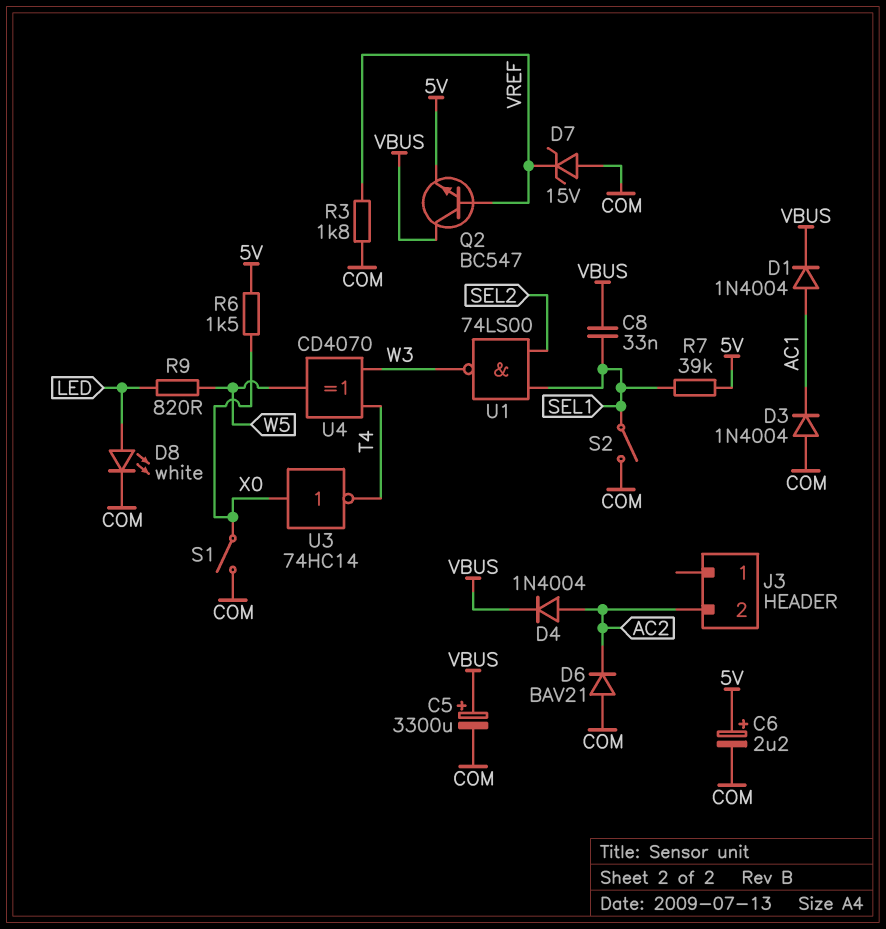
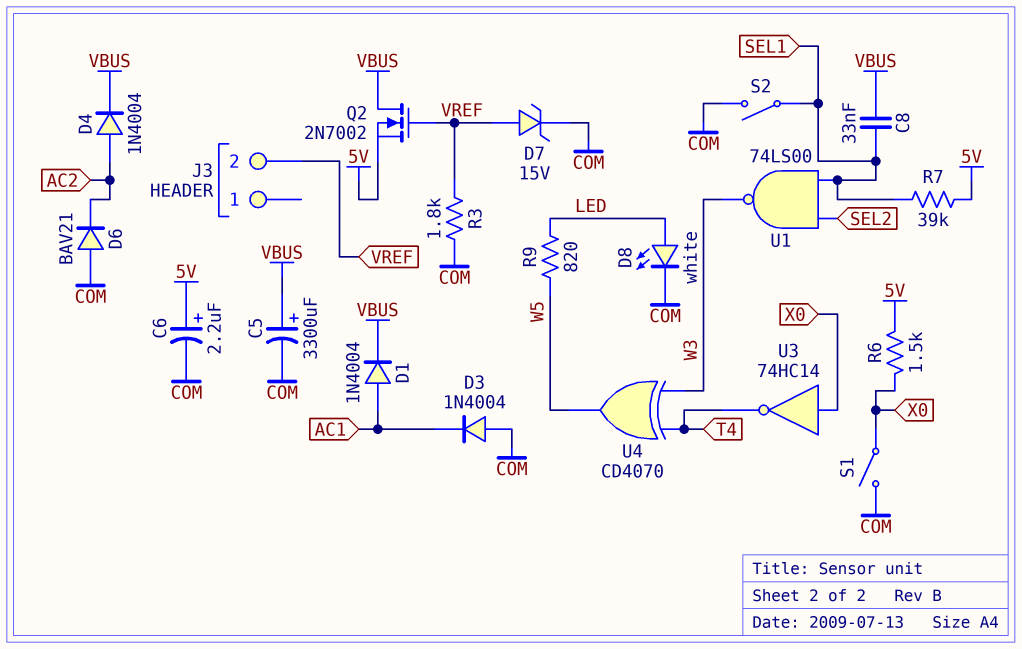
D7: zener 15V (A COM, K VREF) -> zener 15V (A VREF, K COM)
J3 pin 2: AC2 -> VREF
Q2: NPN BC547 (B VREF, C VBUS, E 5V) -> NMOS 2N7002 (G VREF, D VBUS, S 5V)

